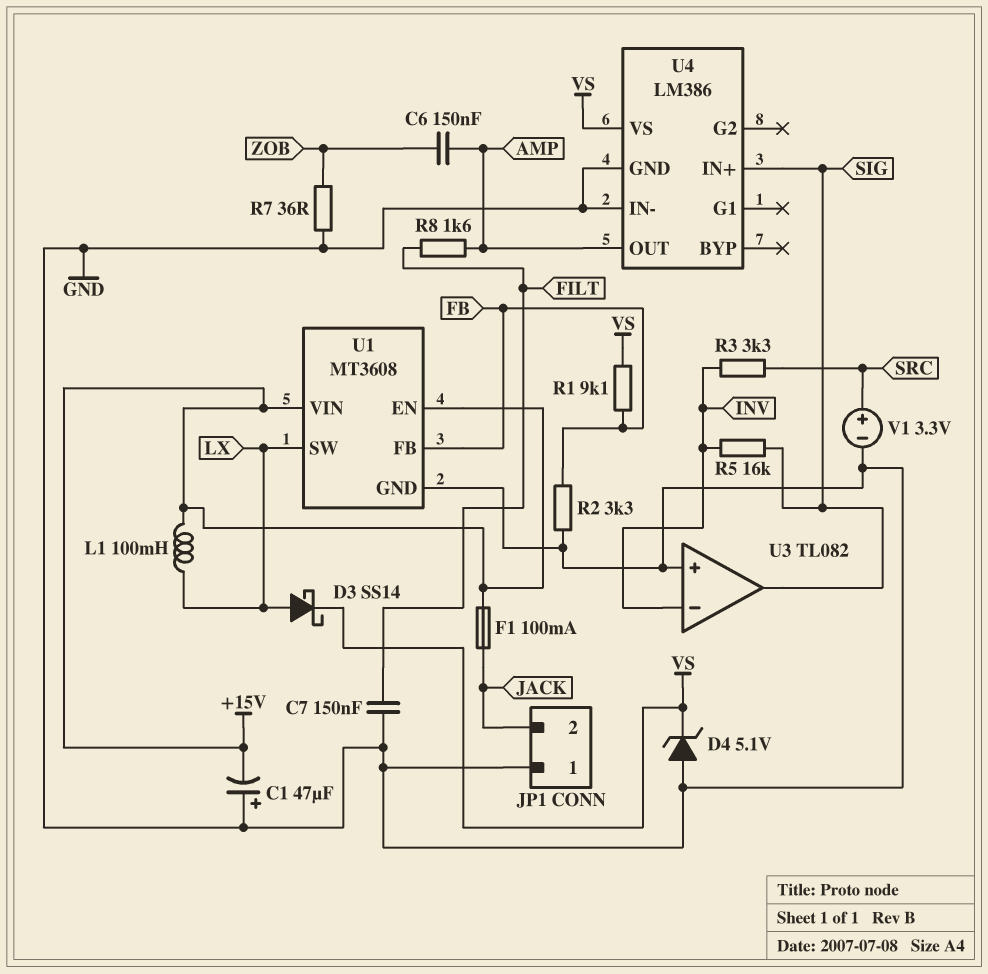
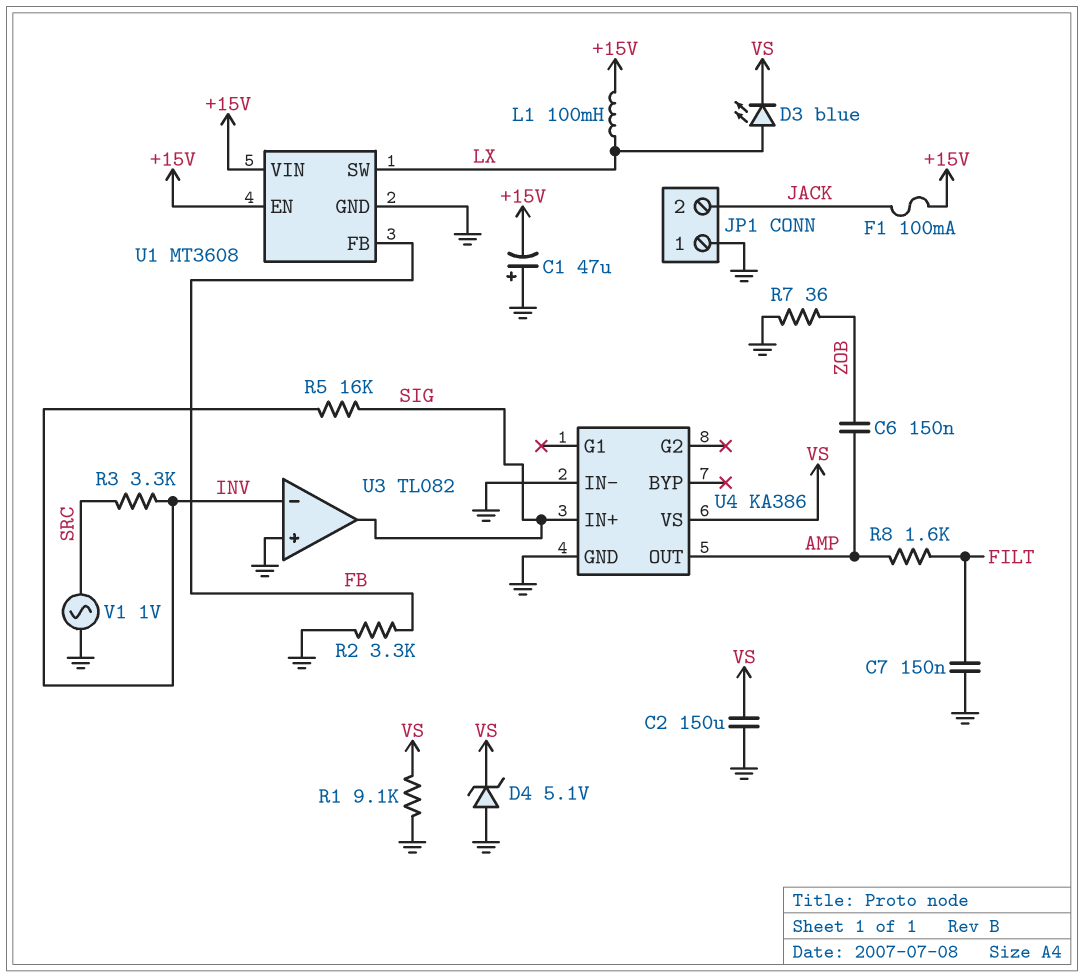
C2: none -> 150uF (GND, VS)
D3: schottky SS14 (A LX, K VS) -> LED blue (A LX, K VS)
R1: 9.1k (FB, VS) -> 9.1k (GND, VS)
U4: LM386 -> KA386
V1: 3.3V (plus SRC, minus GND) -> AC 1V (GND, SRC)

